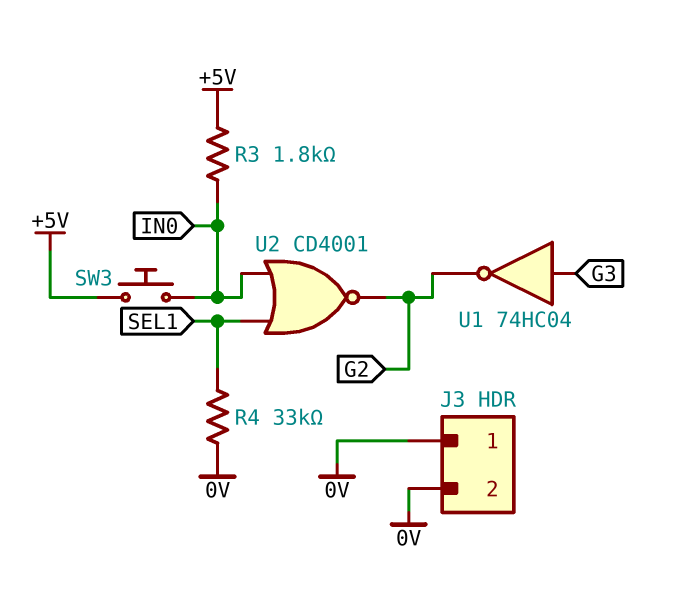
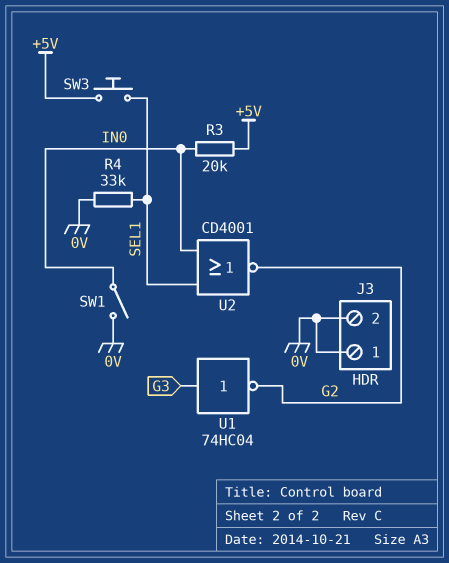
R3: 1.8k (+5V, IN0) -> 20k (+5V, IN0)
SW1: none -> switch (0V, IN0)
SW3: button (+5V, IN0) -> button (+5V, SEL1)

